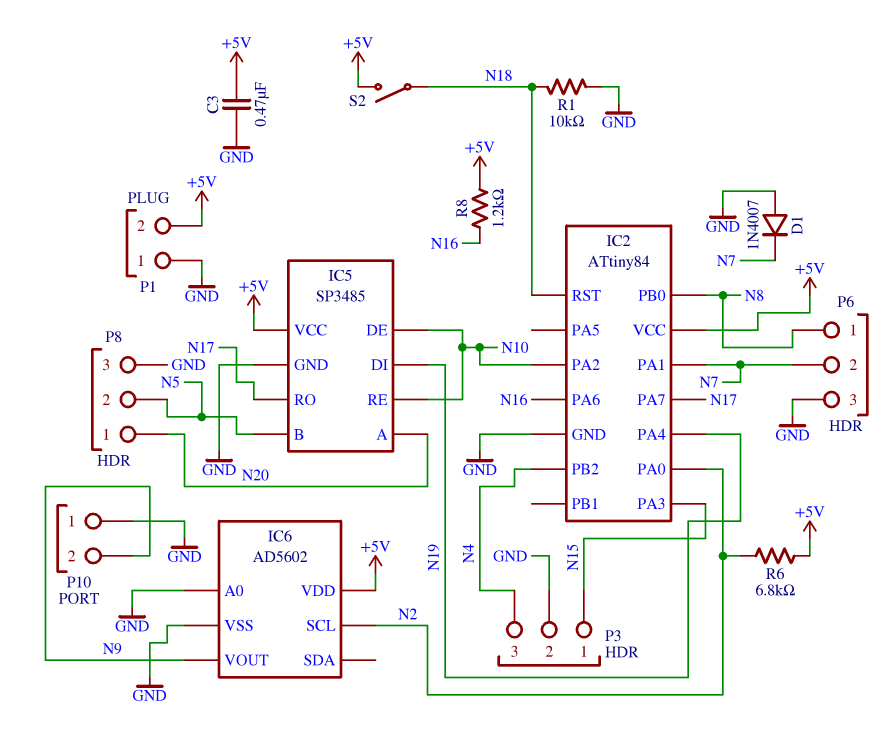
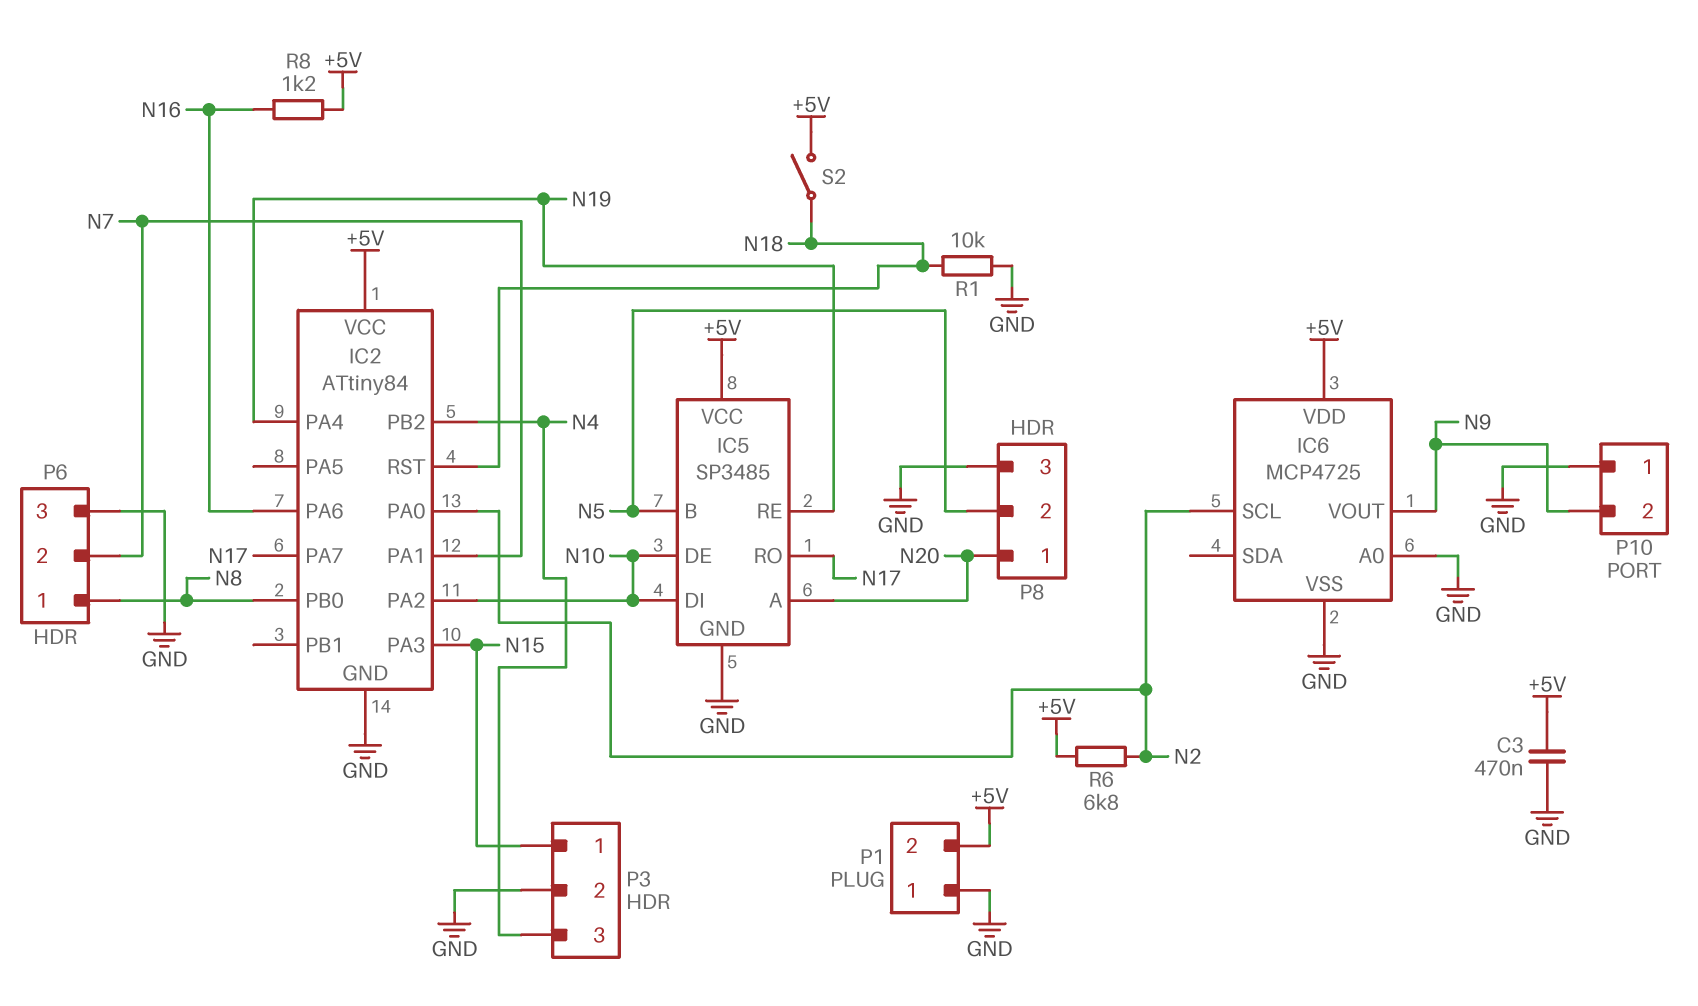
D1: diode 1N4007 (A GND, K N7) -> none
IC5 pin DI: N19 -> N10
IC5 pin RE: N10 -> N19
IC6: AD5602 -> MCP4725

